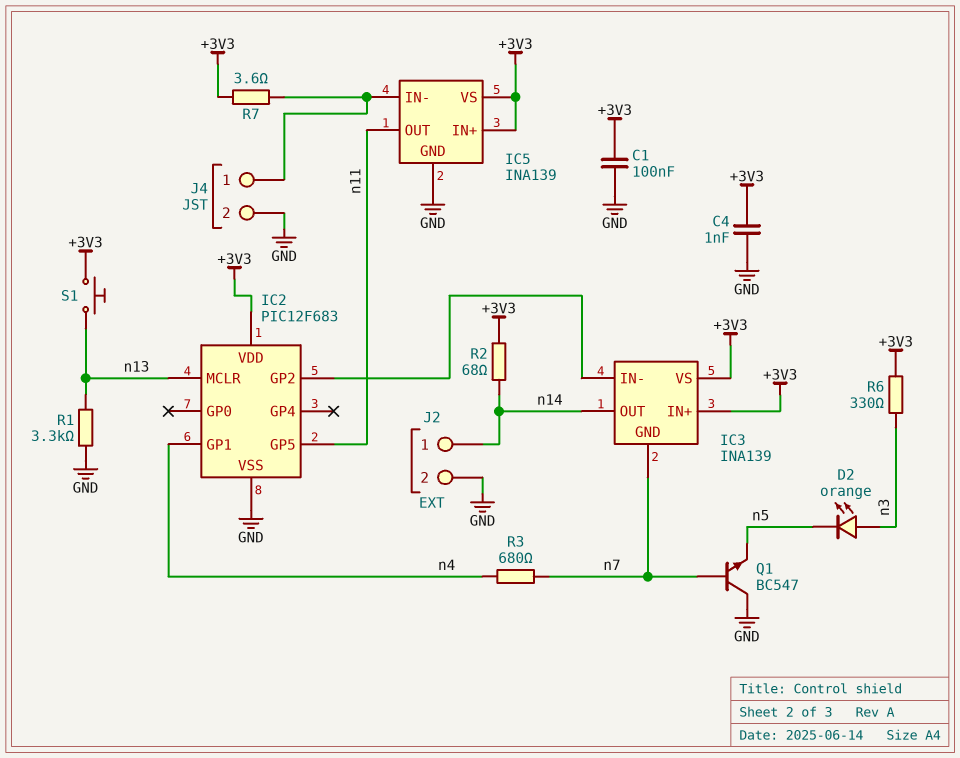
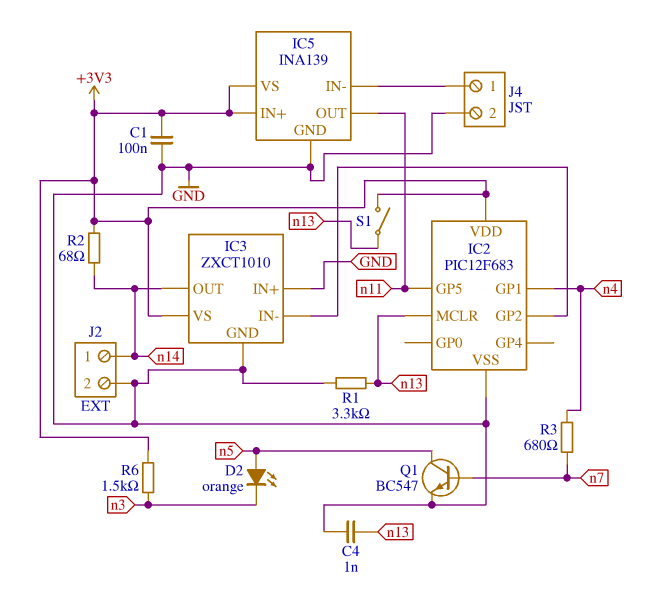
C4: 1nF (+3V3, GND) -> 1nF (GND, n13)
D2: LED orange (A n3, K n5) -> LED orange (A n5, K n3)
IC3: INA139 -> ZXCT1010
IC3 pin GND: n7 -> GND
IC3 pin IN+: +3V3 -> GND
Q1: NPN BC547 (B n7, C GND, E n5) -> NPN BC547 (B n7, C n5, E GND)
R6: 330 (+3V3, n3) -> 1.5k (+3V3, n3)
R7: 3.6 (+3V3, IC5/IN-) -> none
S1: button (+3V3, n13) -> switch (+3V3, n13)

